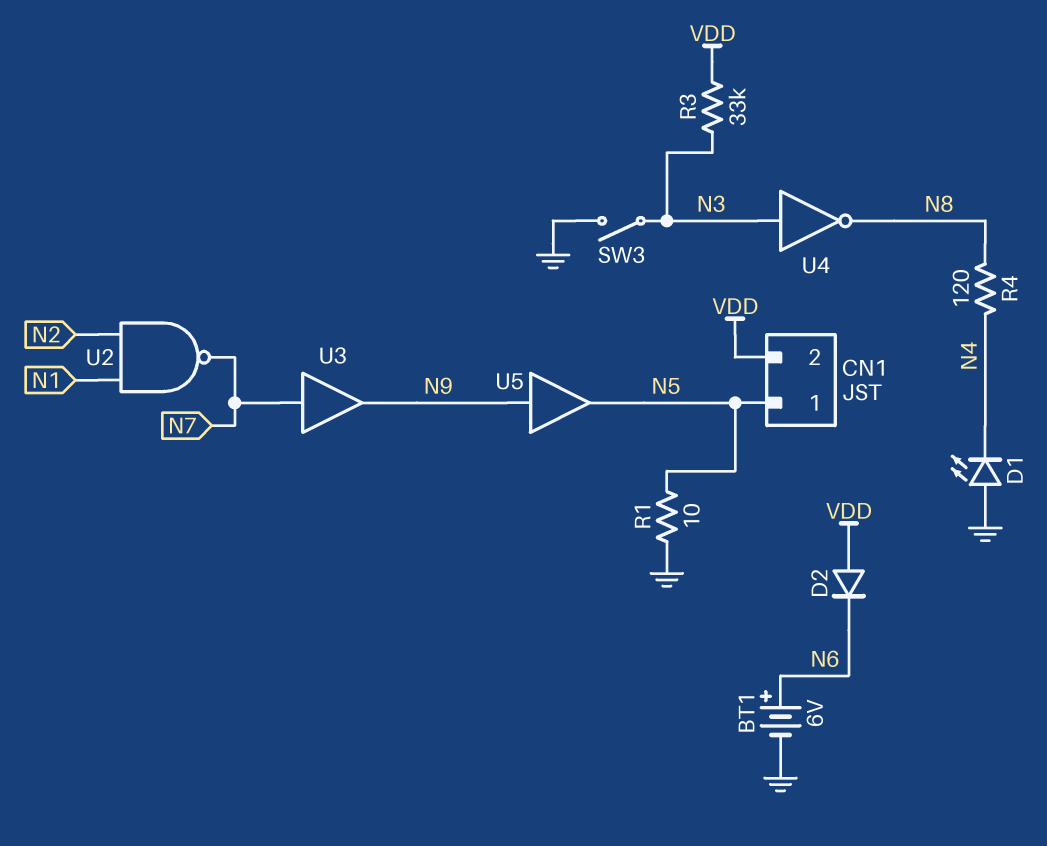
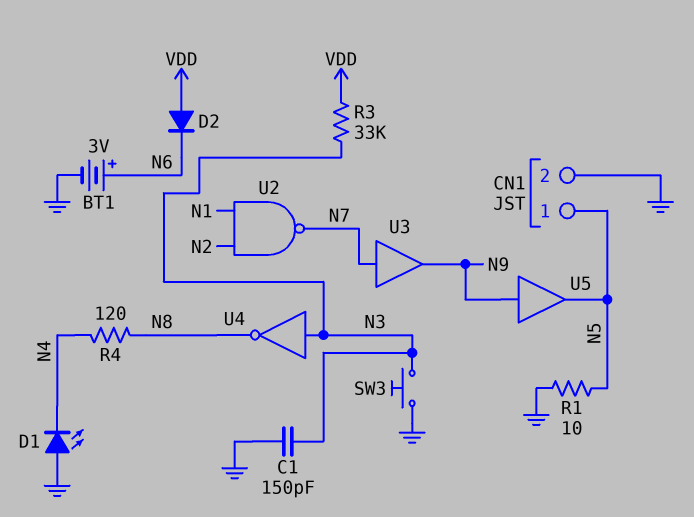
BT1: 6V (plus N6, minus GND) -> 3V (plus N6, minus GND)
C1: none -> 150pF (GND, N3)
CN1 pin 2: VDD -> GND
SW3: switch (GND, N3) -> button (GND, N3)

